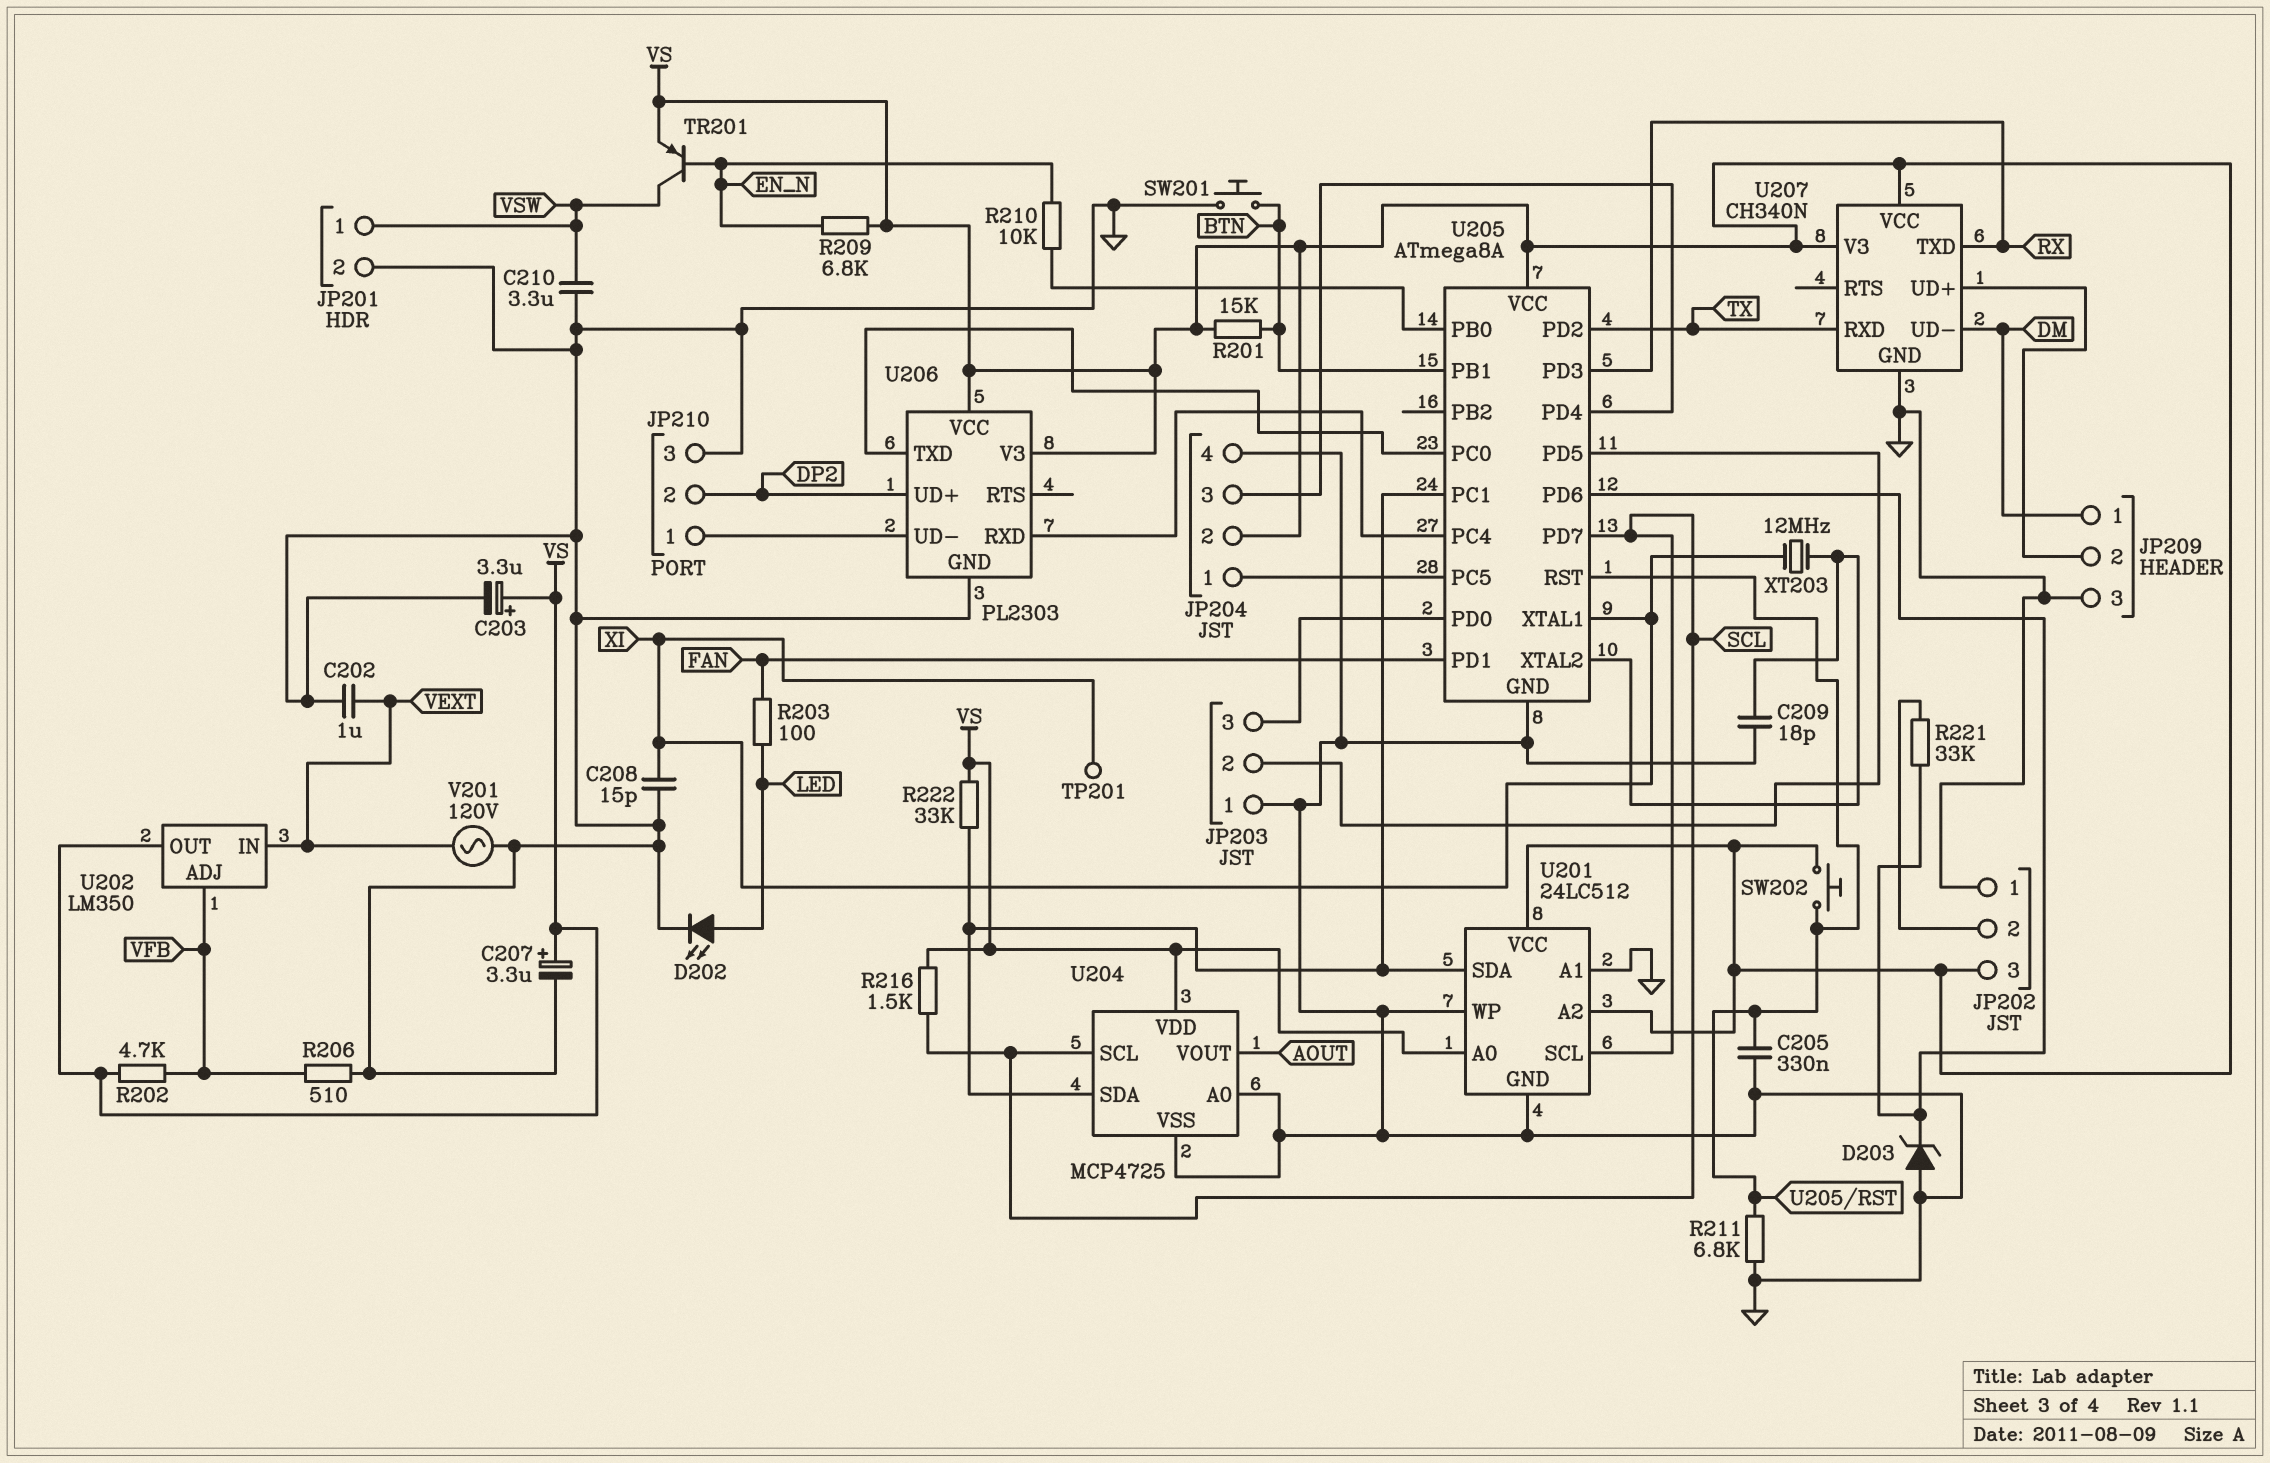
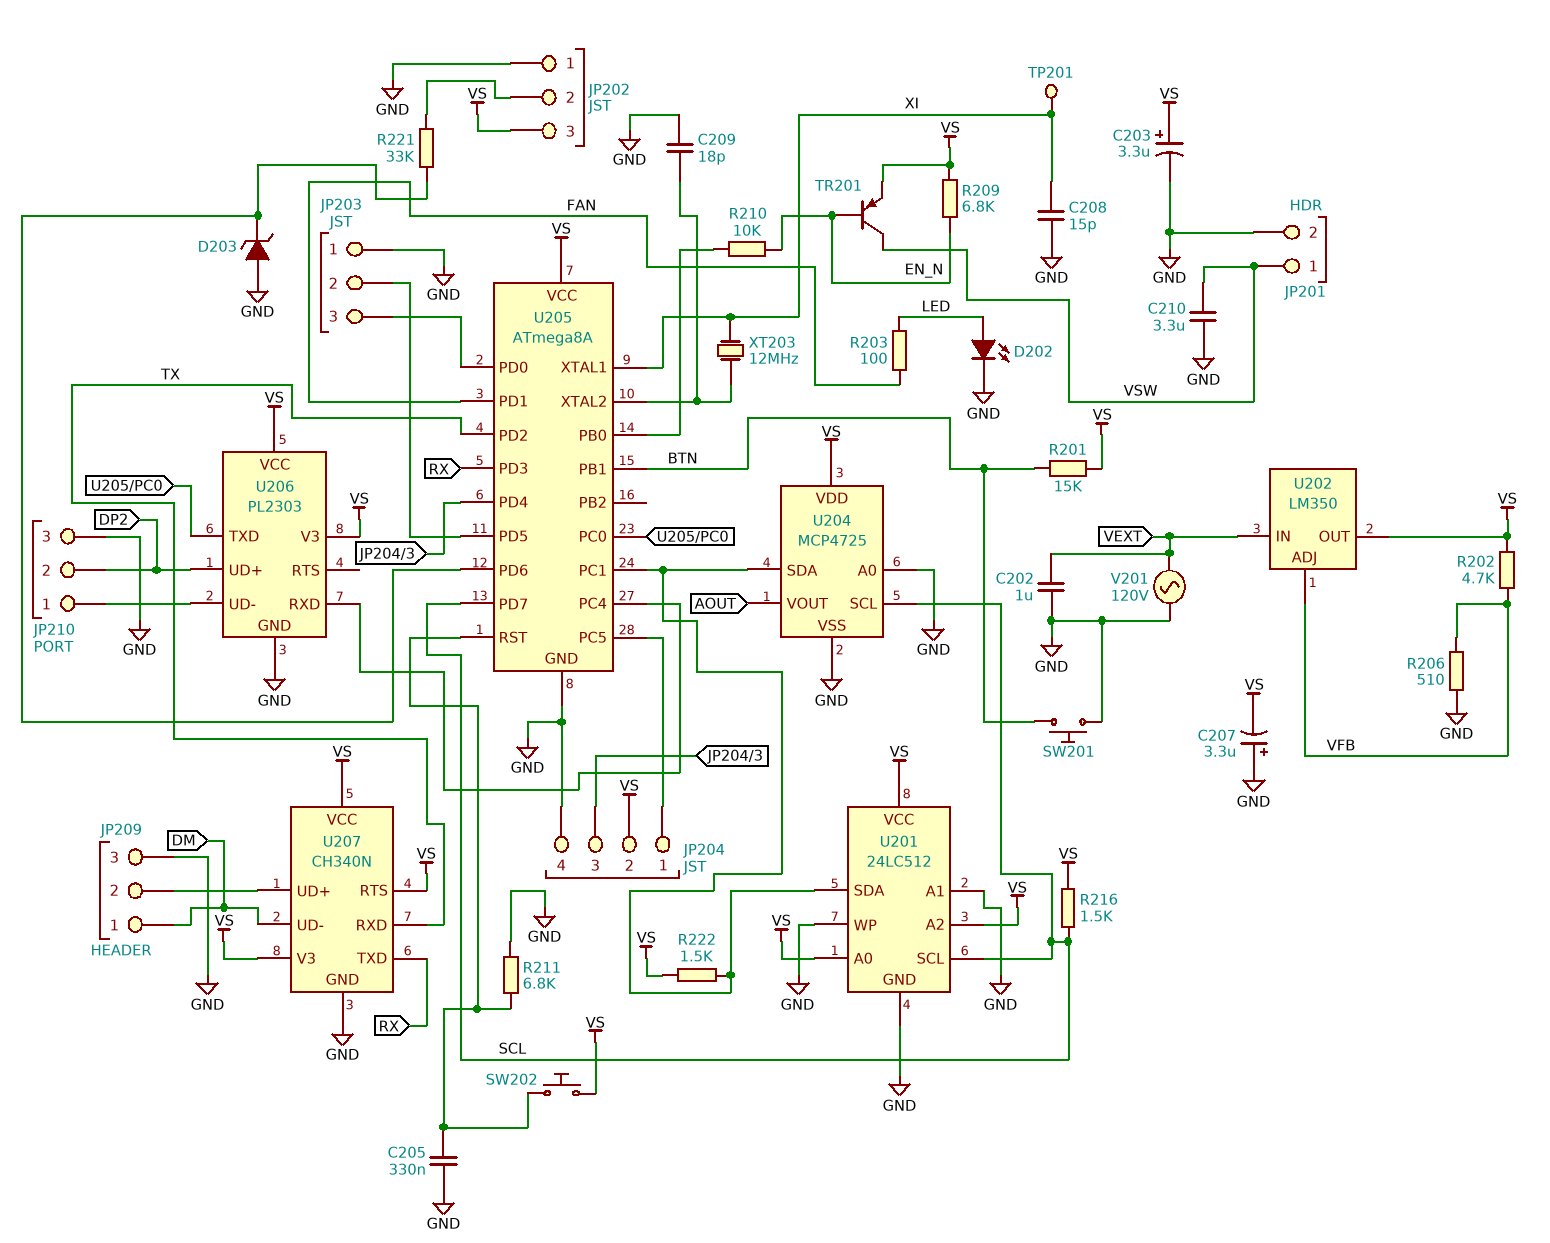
C207: 3.3uF (plus VS, minus GND) -> 3.3uF (plus GND, minus VS)
R222: 33k (U201/SDA, VS) -> 1.5k (U201/SDA, VS)
U207 pin RTS: none -> VS

